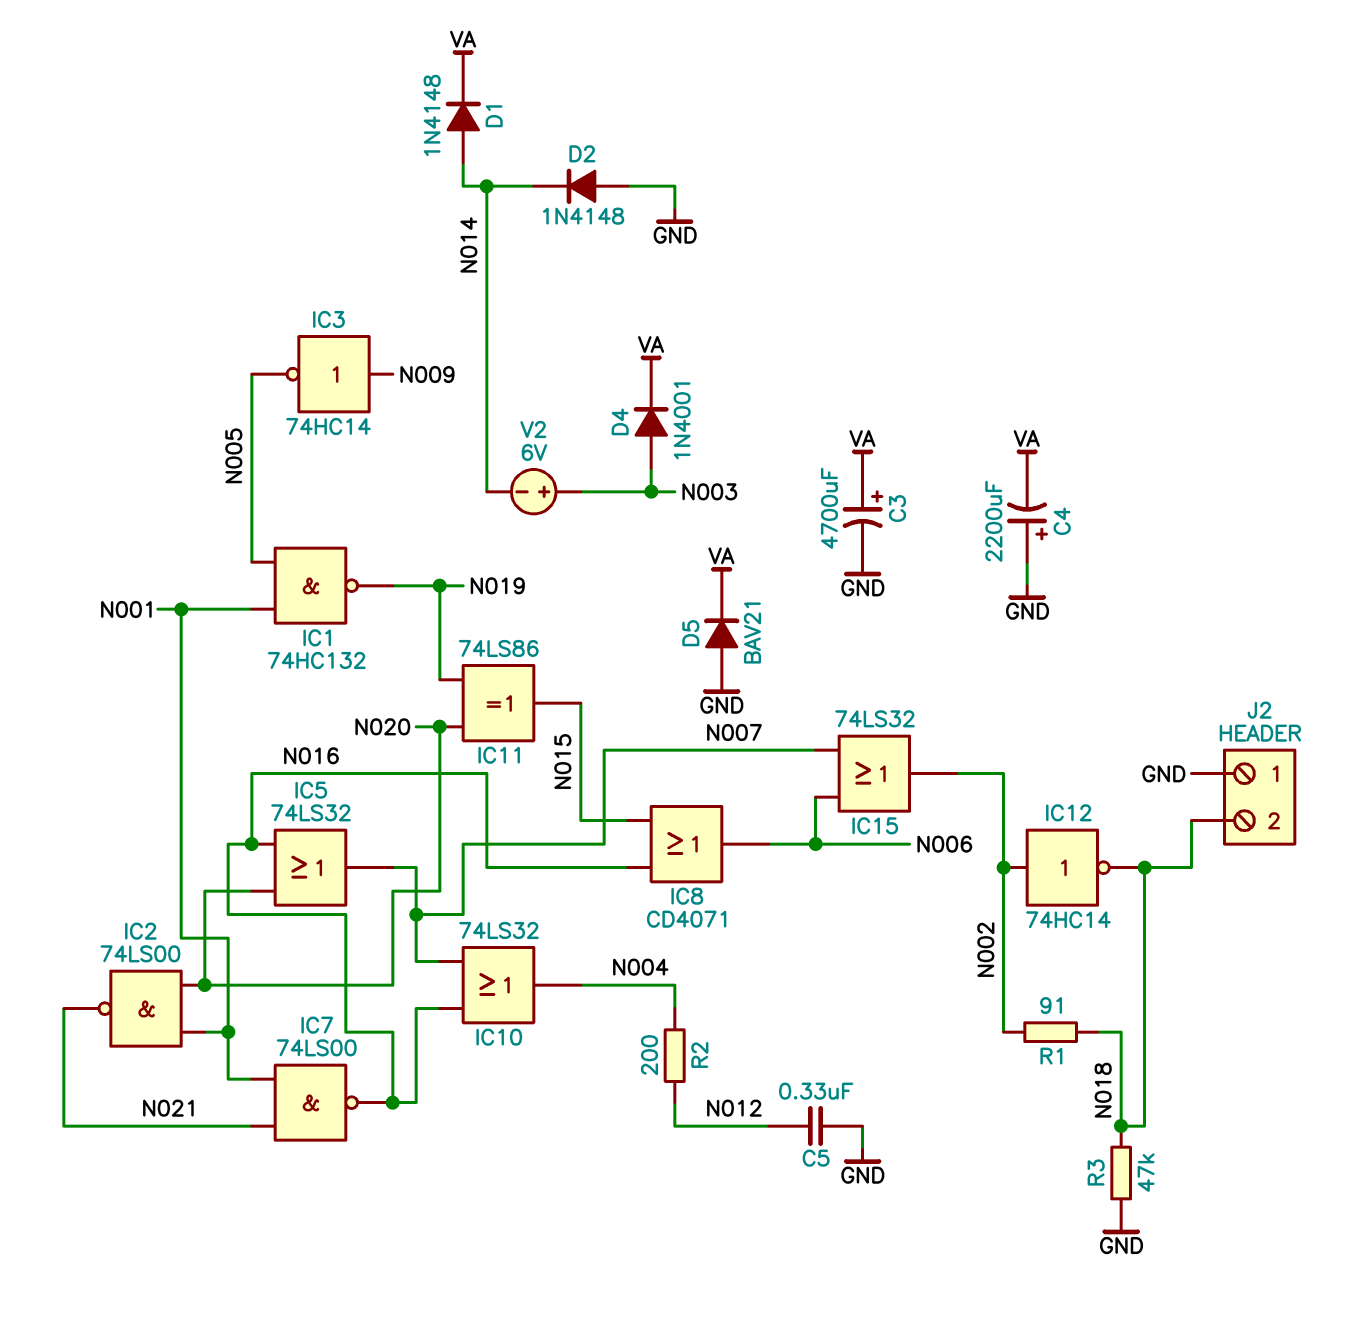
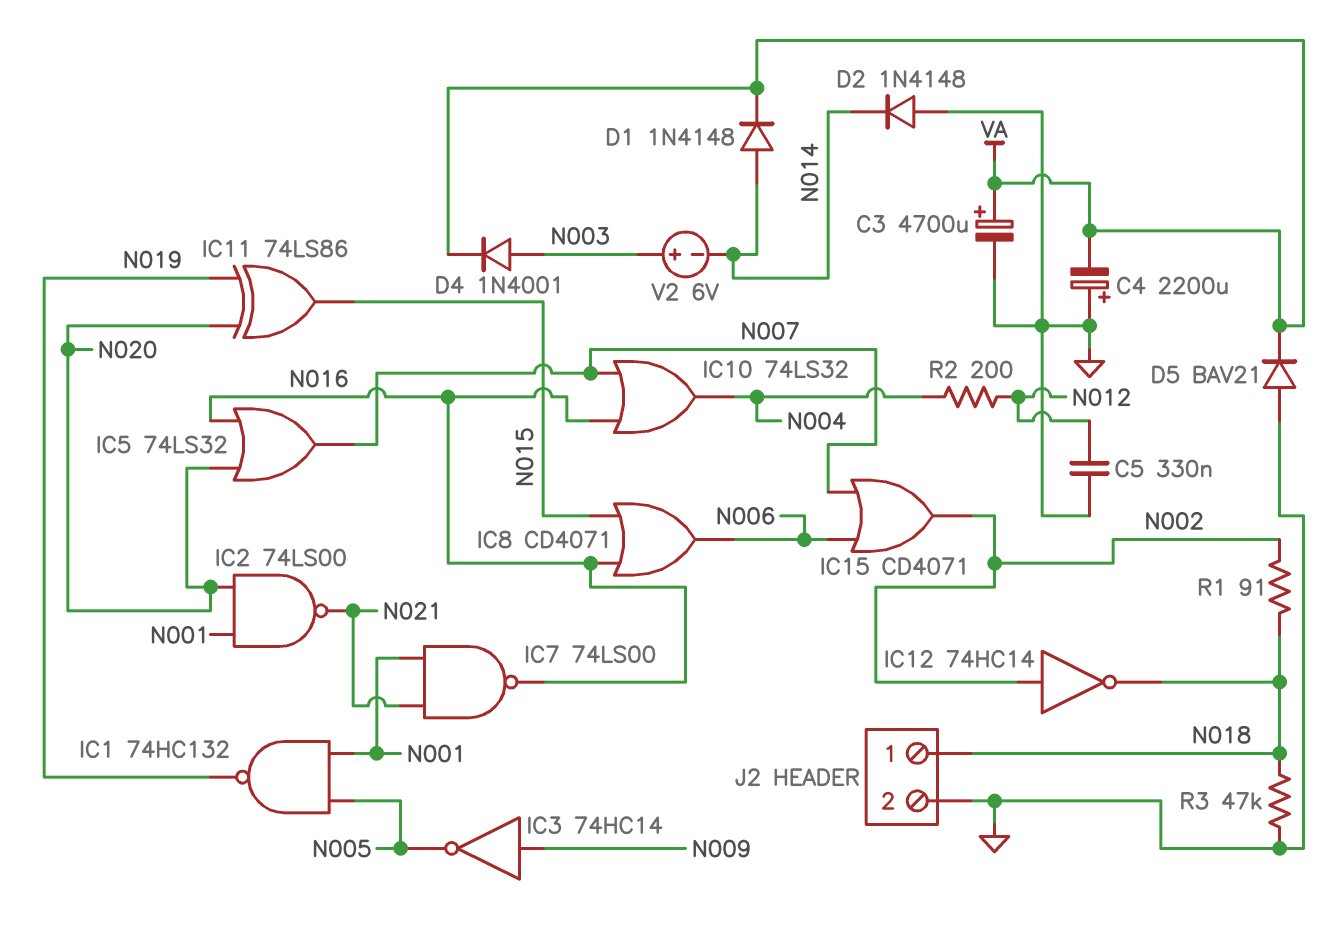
IC15: OR 74LS32 (in N006, in N007, out N002) -> OR CD4071 (in N006, in N007, out N002)
J2 pin 1: GND -> N018
J2 pin 2: N018 -> GND

